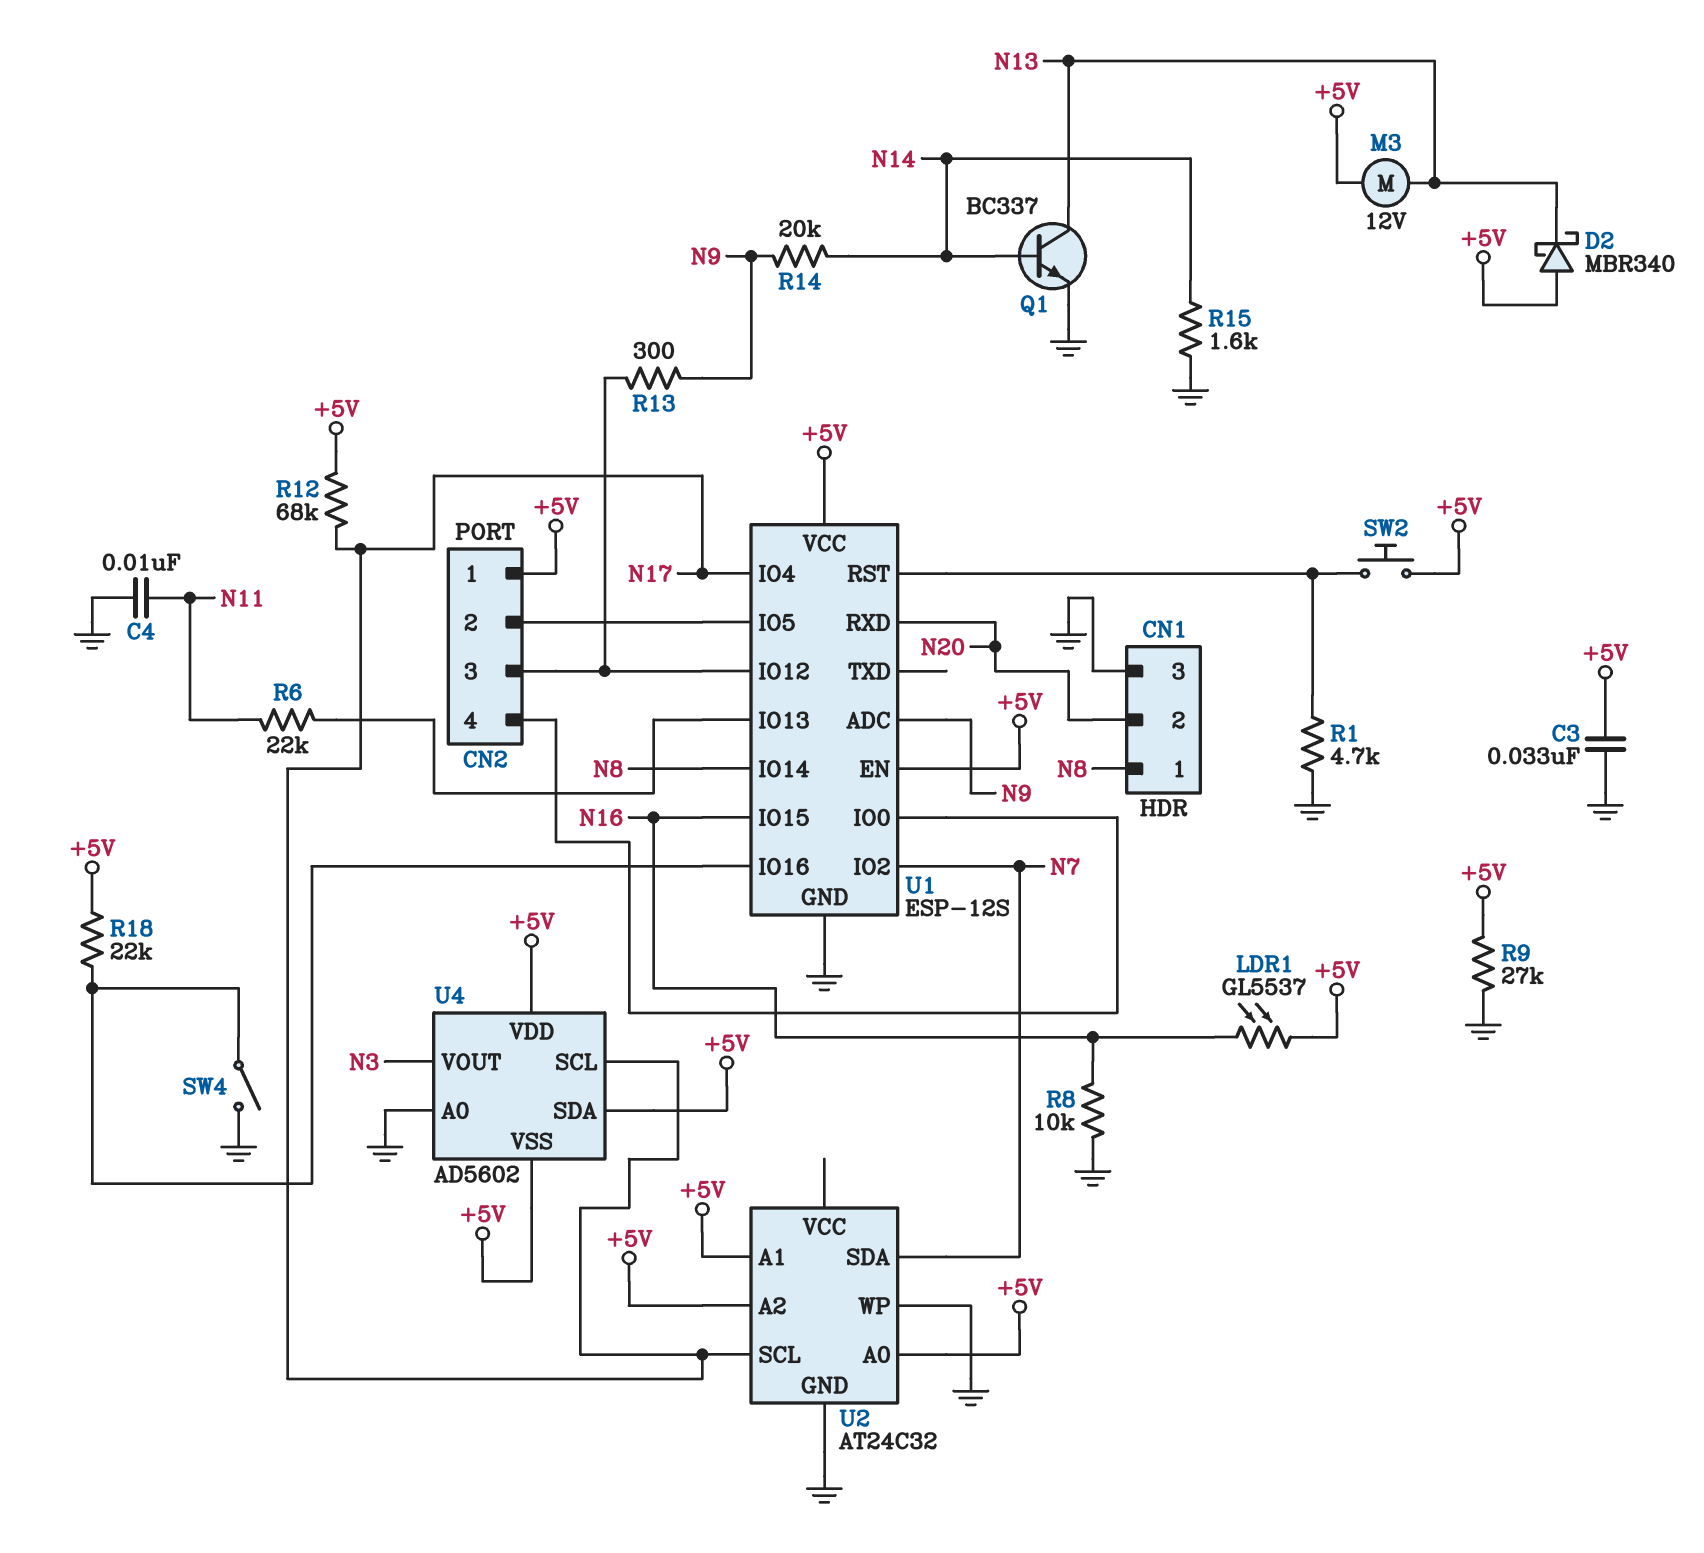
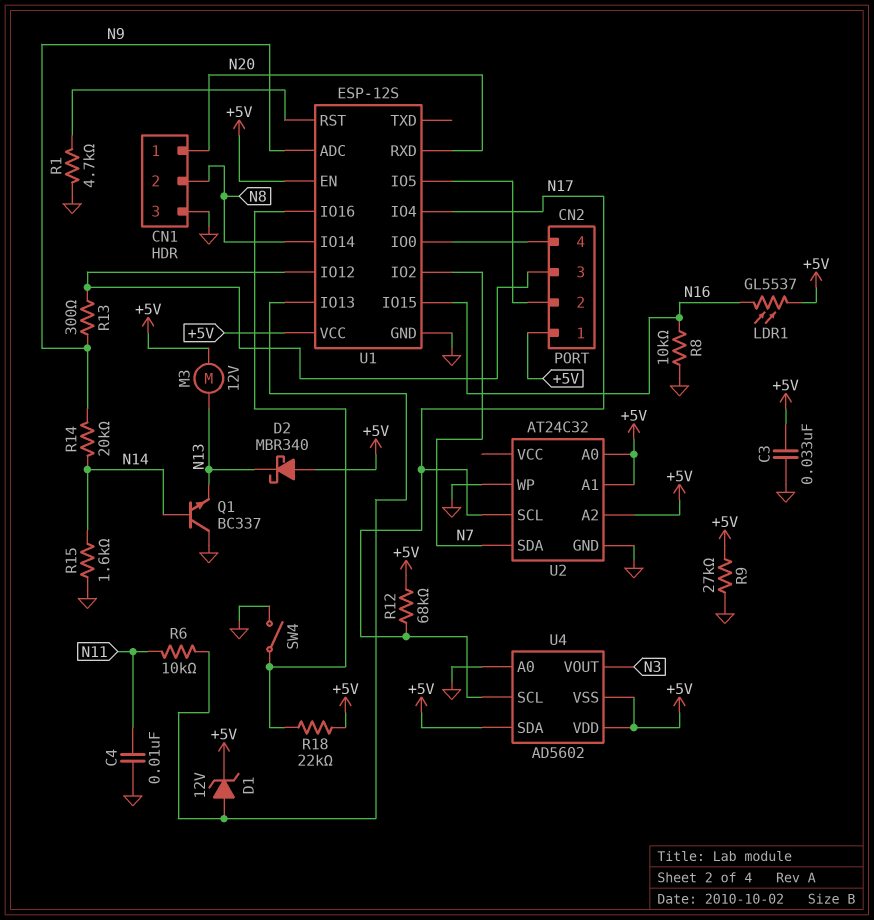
CN1 pin 1: N8 -> N20
CN1 pin 2: N20 -> N8
D1: none -> zener 12V (A U1/IO13, K +5V)
Q1: NPN BC337 (B N14, C N13, E GND) -> NPN BC337 (B N14, C GND, E N13)
R6: 22k (N11, U1/IO13) -> 10k (N11, U1/IO13)
SW2: button (+5V, U1/RST) -> none

